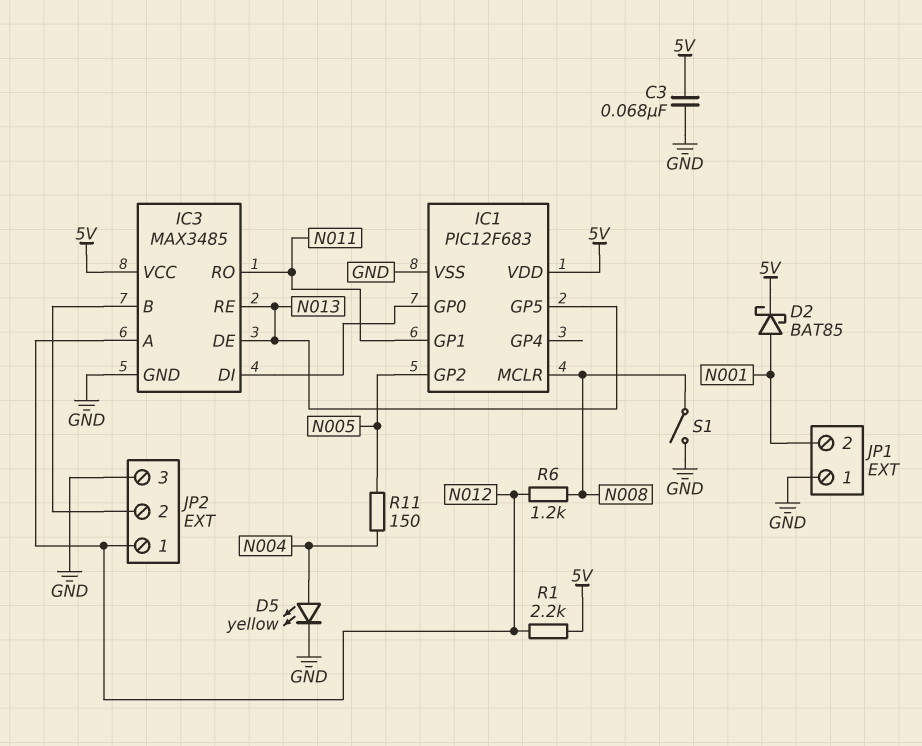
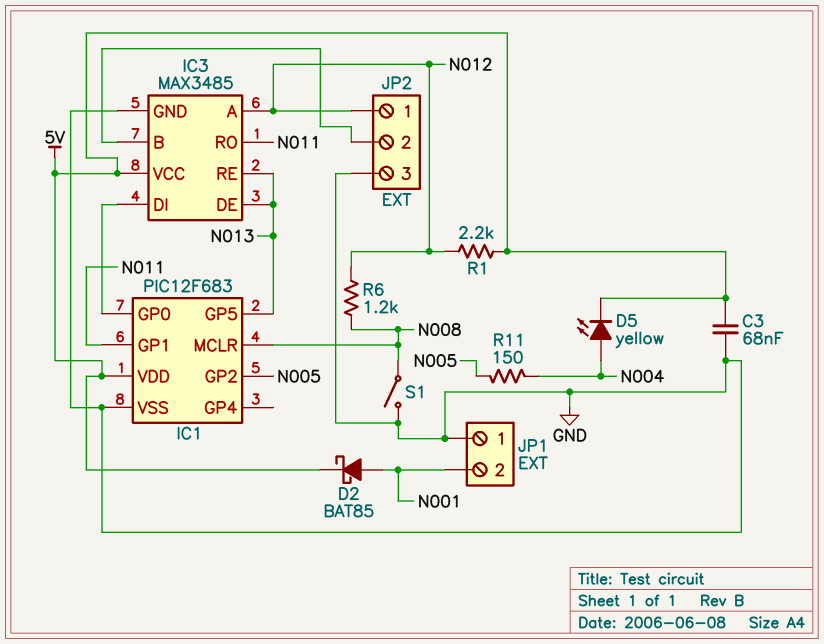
D5: LED yellow (A N004, K GND) -> LED yellow (A N004, K 5V)

